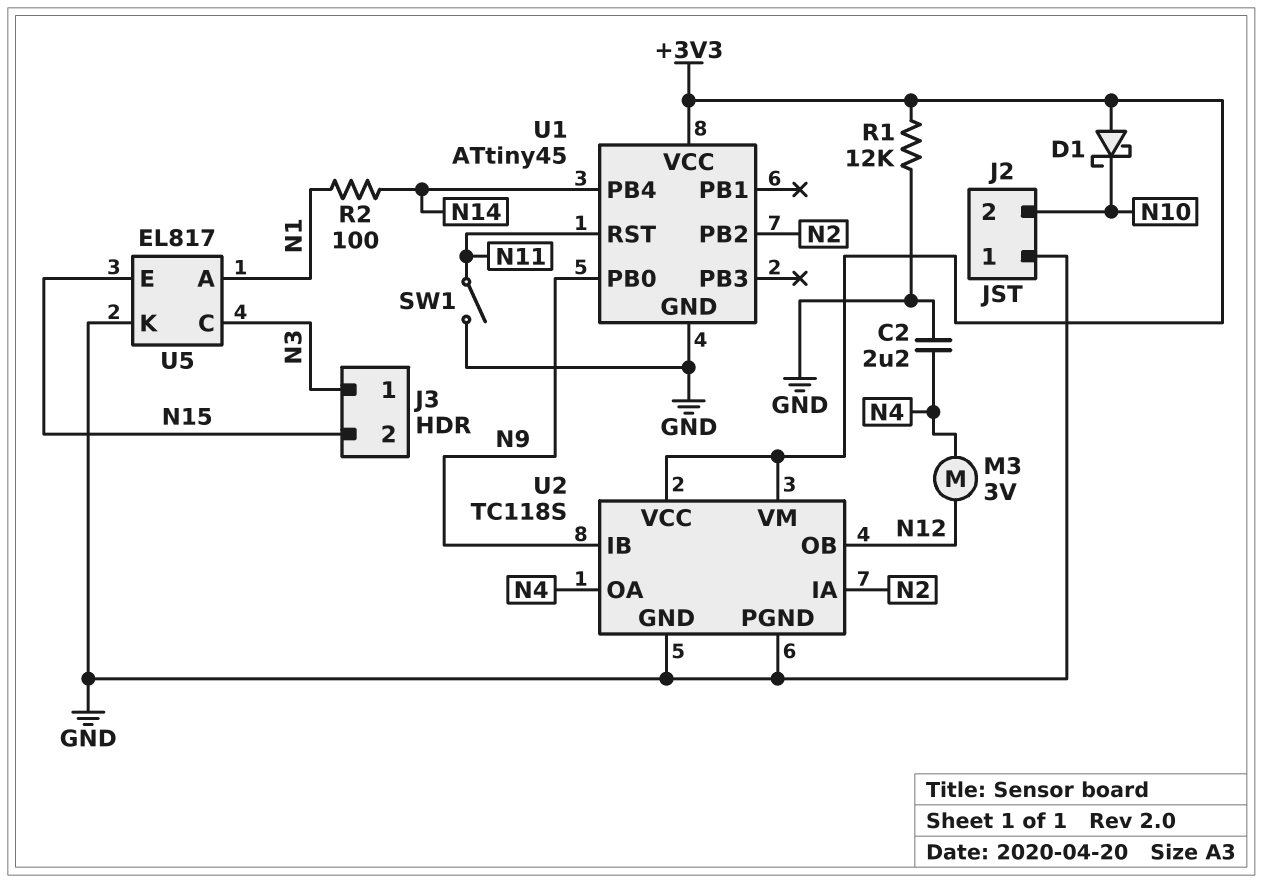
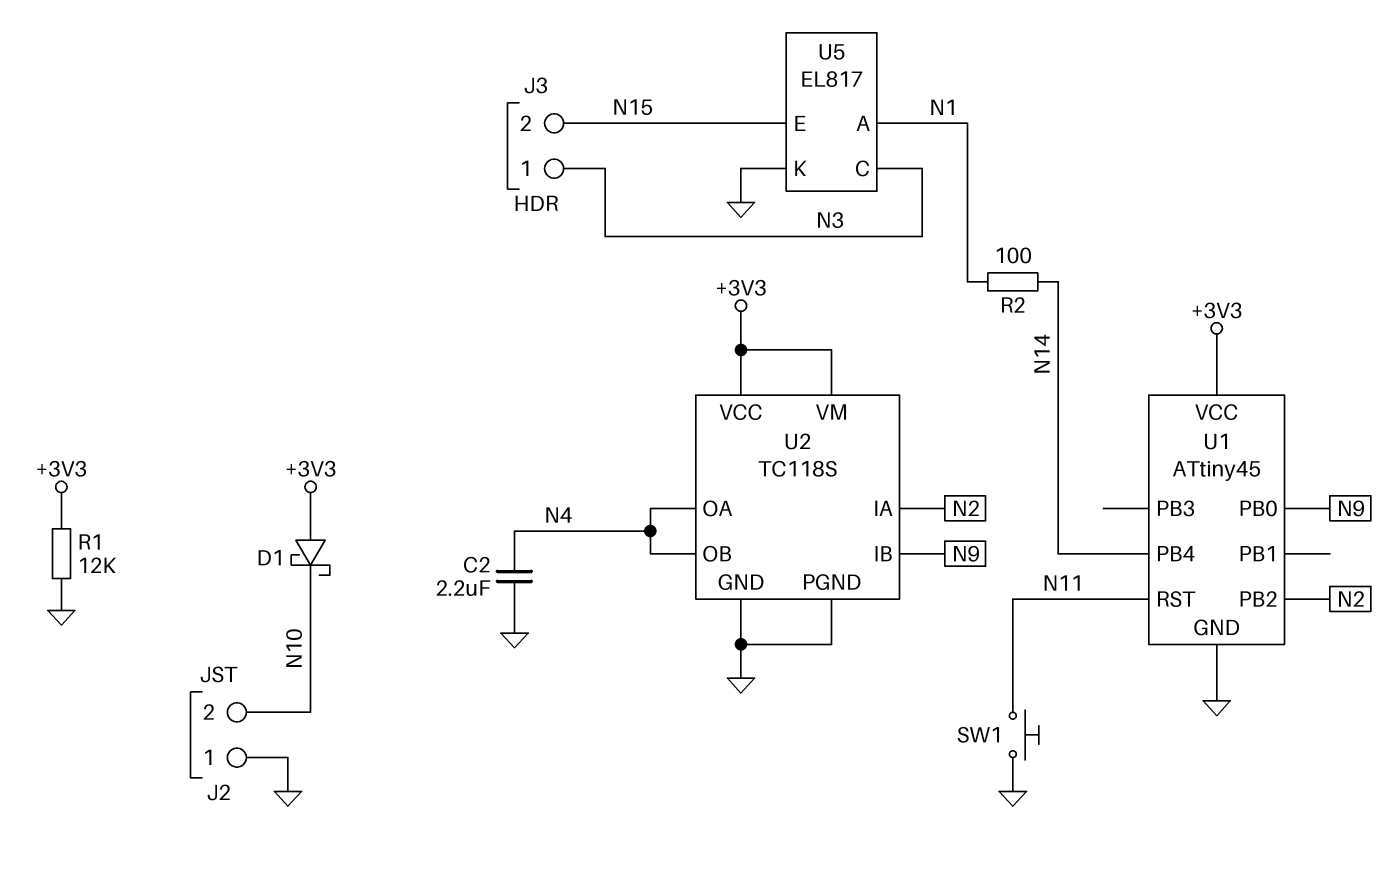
M3: motor 3V (N4, N12) -> none
SW1: switch (GND, N11) -> button (GND, N11)
U2 pin OB: N12 -> N4

